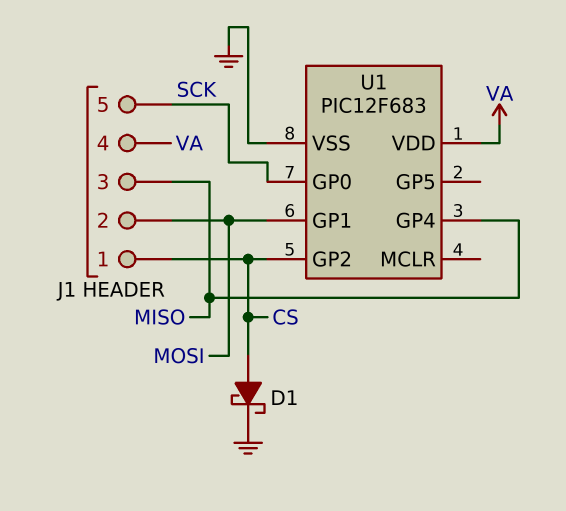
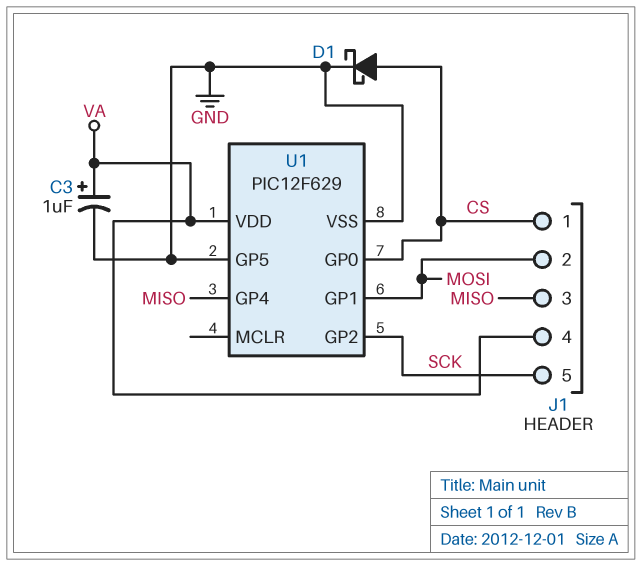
C3: none -> 1uF (plus VA, minus GND)
U1: PIC12F683 -> PIC12F629
U1 pin GP0: SCK -> CS
U1 pin GP2: CS -> SCK
U1 pin GP5: none -> GND

